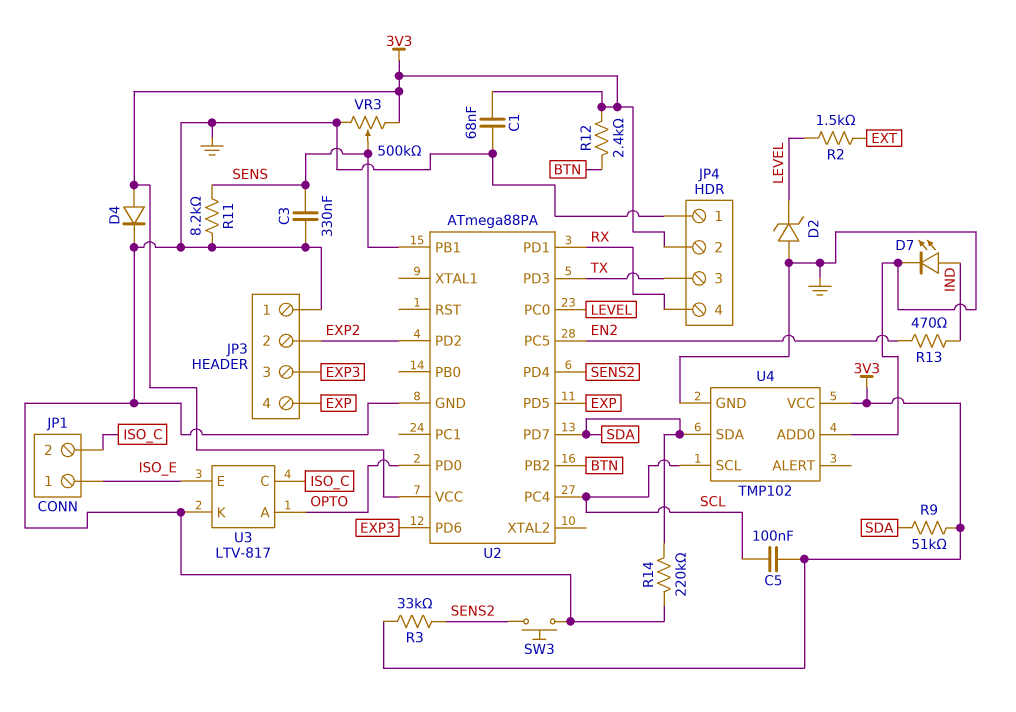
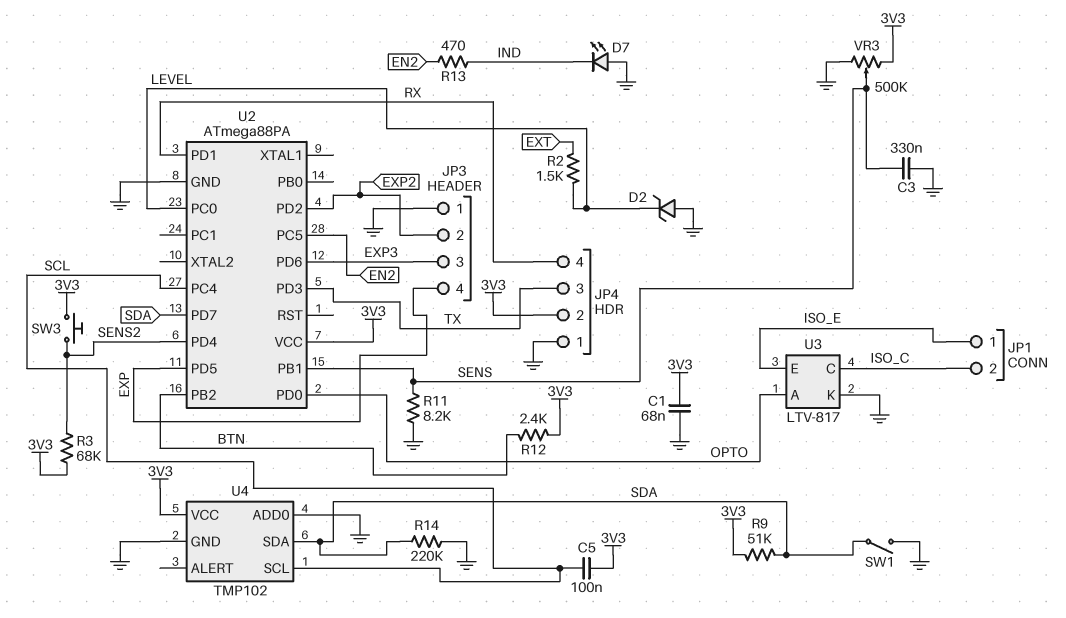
D4: diode (A 3V3, K GND) -> none
D7: LED (A IND, K GND) -> LED (A GND, K IND)
R3: 33k (3V3, SENS2) -> 68k (3V3, SENS2)
SW1: none -> switch (GND, SDA)
SW3: button (GND, SENS2) -> button (3V3, SENS2)

